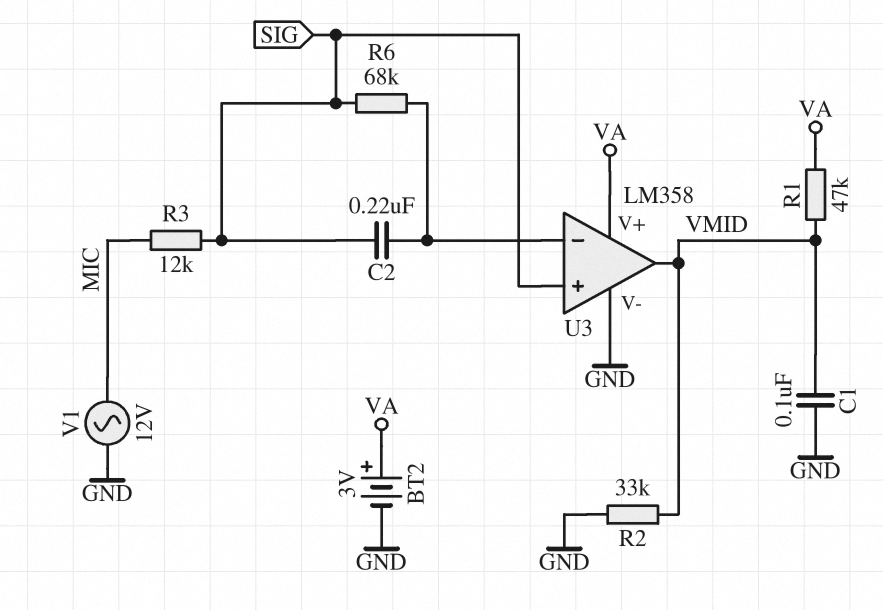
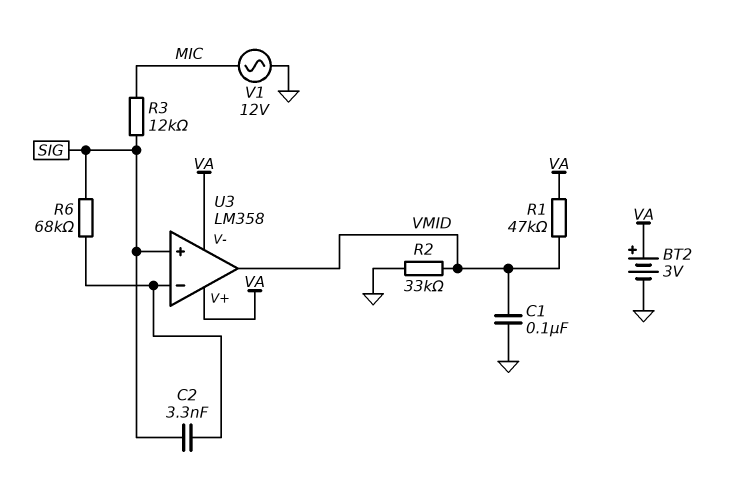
C2: 220nF (SIG, U3/in-) -> 3.3nF (SIG, U3/in-)
U3 pin V-: GND -> VA

